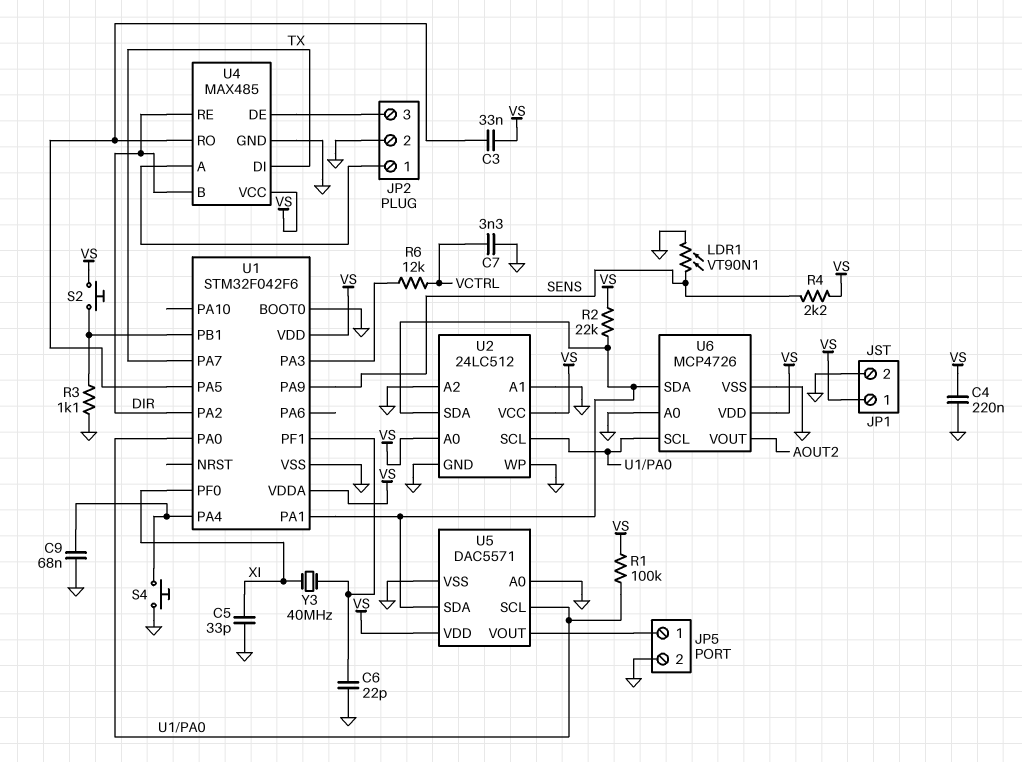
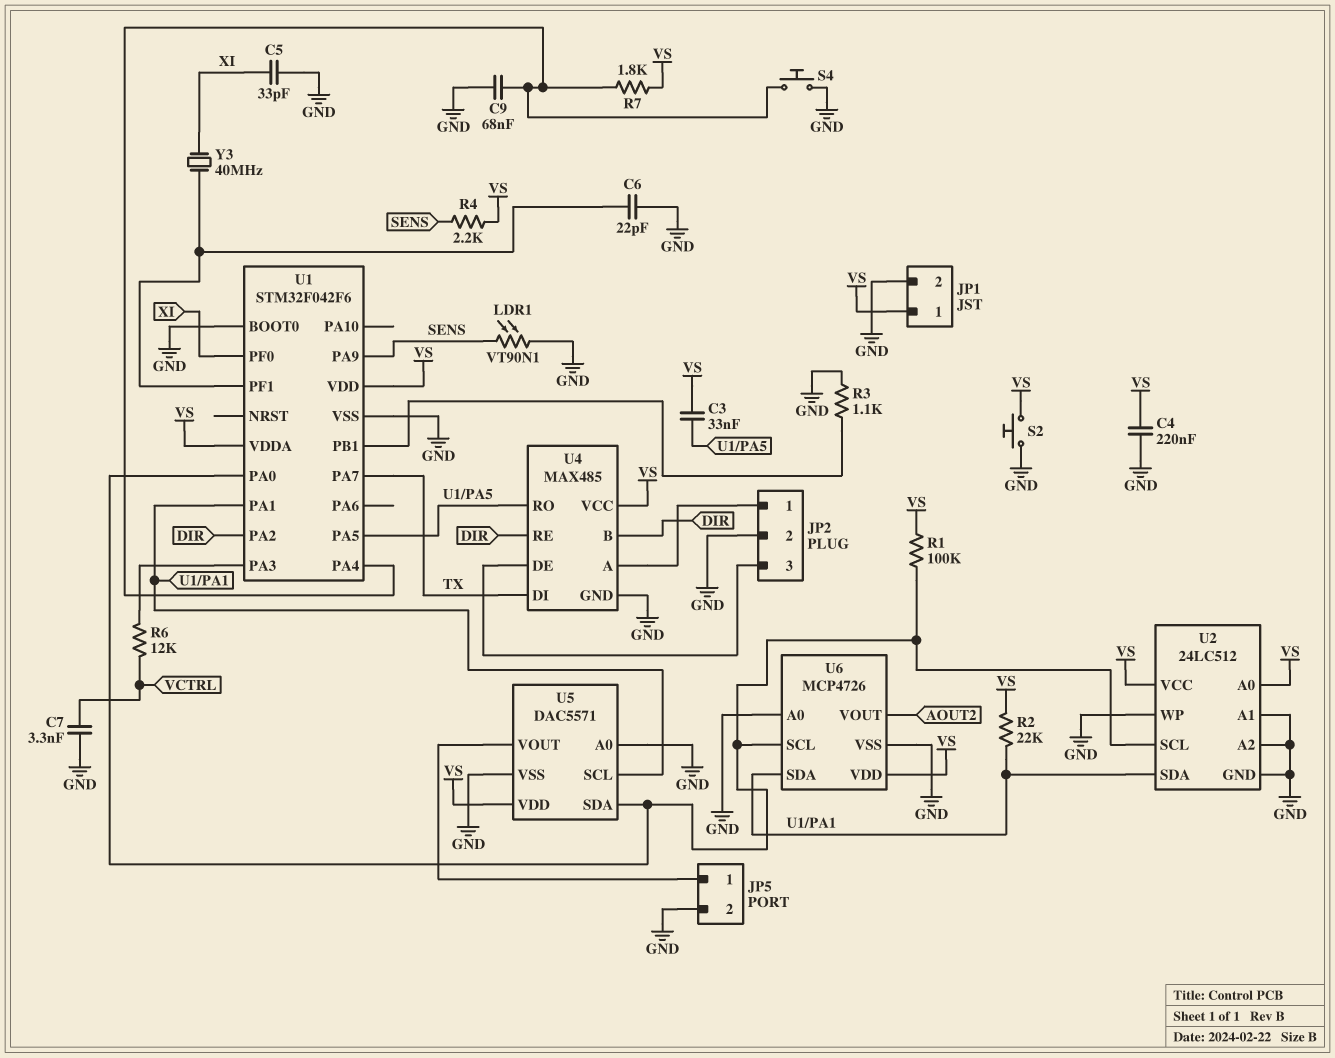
R7: none -> 1.8k (U1/PA4, VS)
S2: button (U1/PB1, VS) -> button (GND, VS)
U5 pin SCL: U1/PA0 -> U1/PA1
U5 pin SDA: U1/PA1 -> U1/PA0

